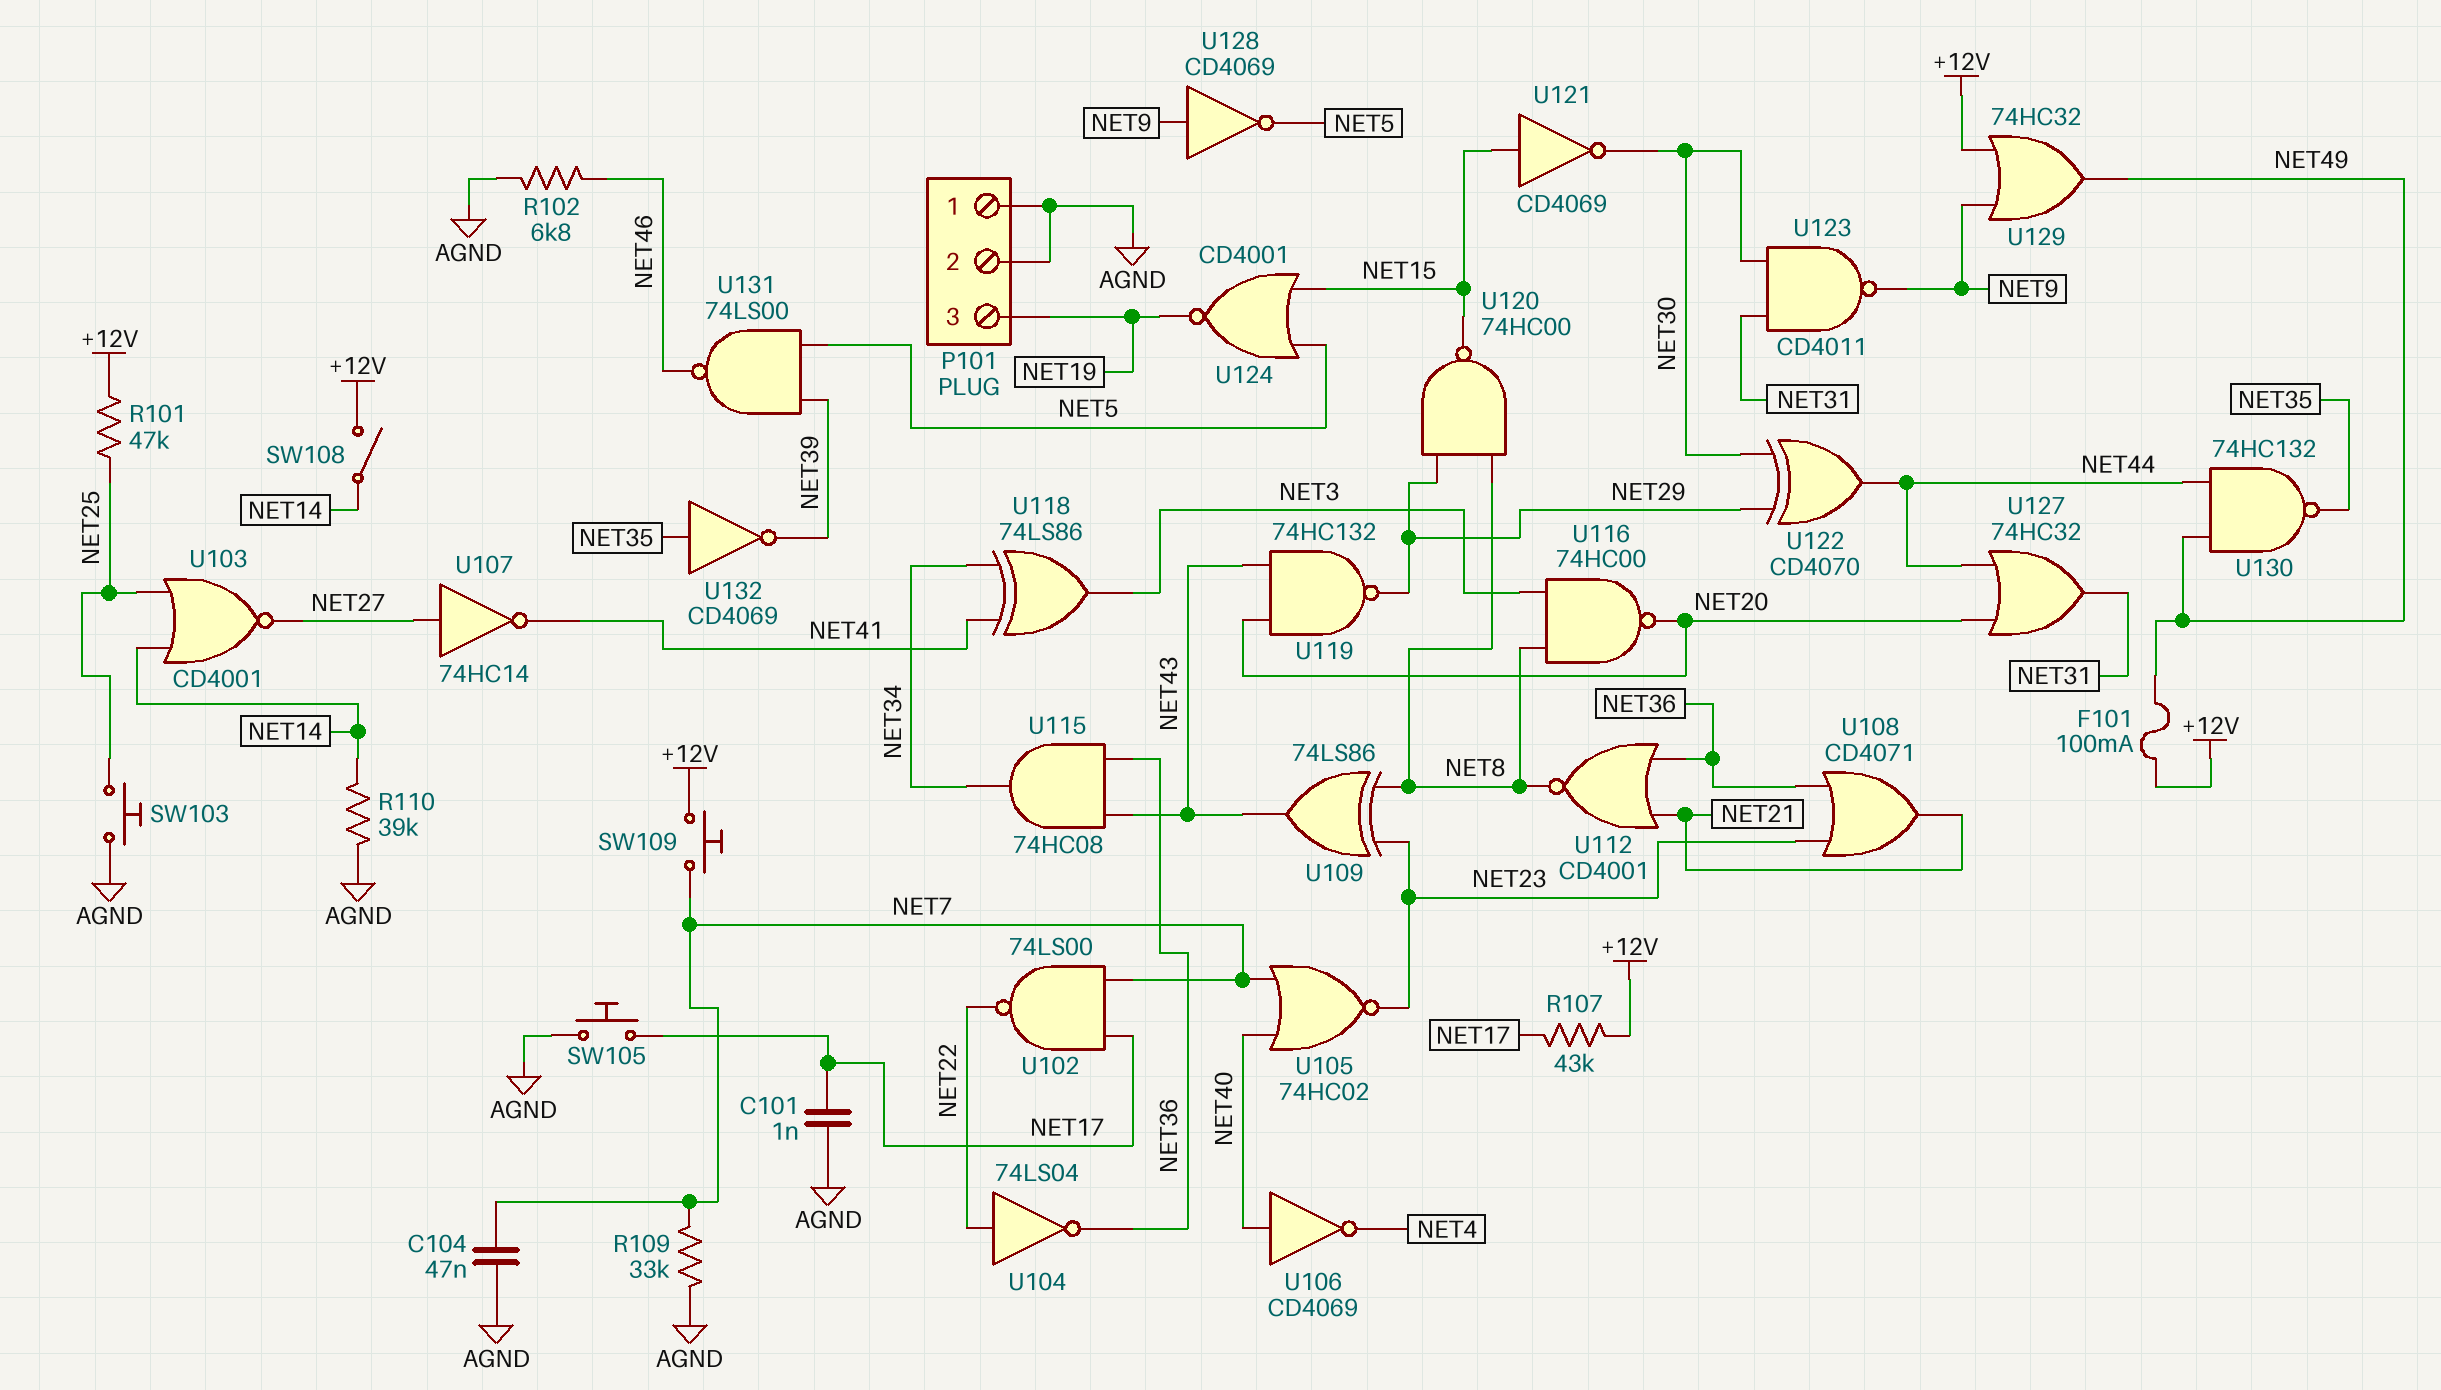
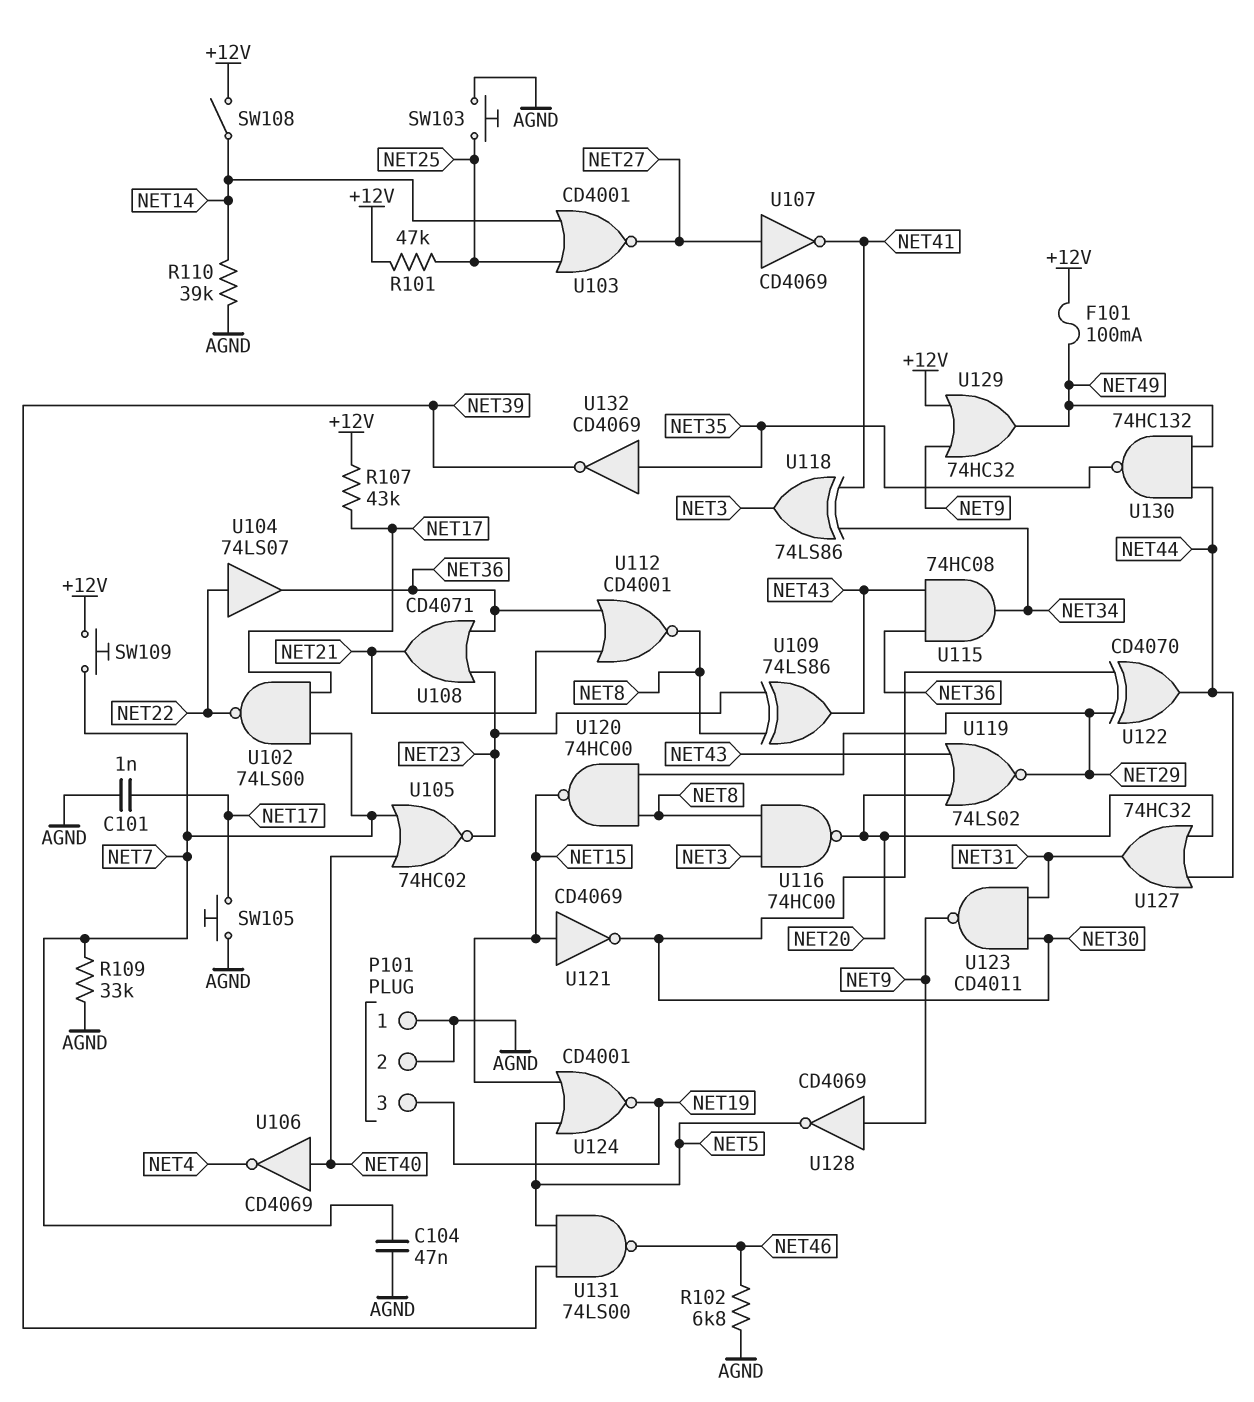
U104: NOT 74LS04 (in NET22, out NET36) -> buffer 74LS07 (in NET22, out NET36)
U107: NOT 74HC14 (in NET27, out NET41) -> NOT CD4069 (in NET27, out NET41)
U119: NAND 74HC132 (in NET20, in NET43, out NET29) -> NOR 74LS02 (in NET20, in NET43, out NET29)

